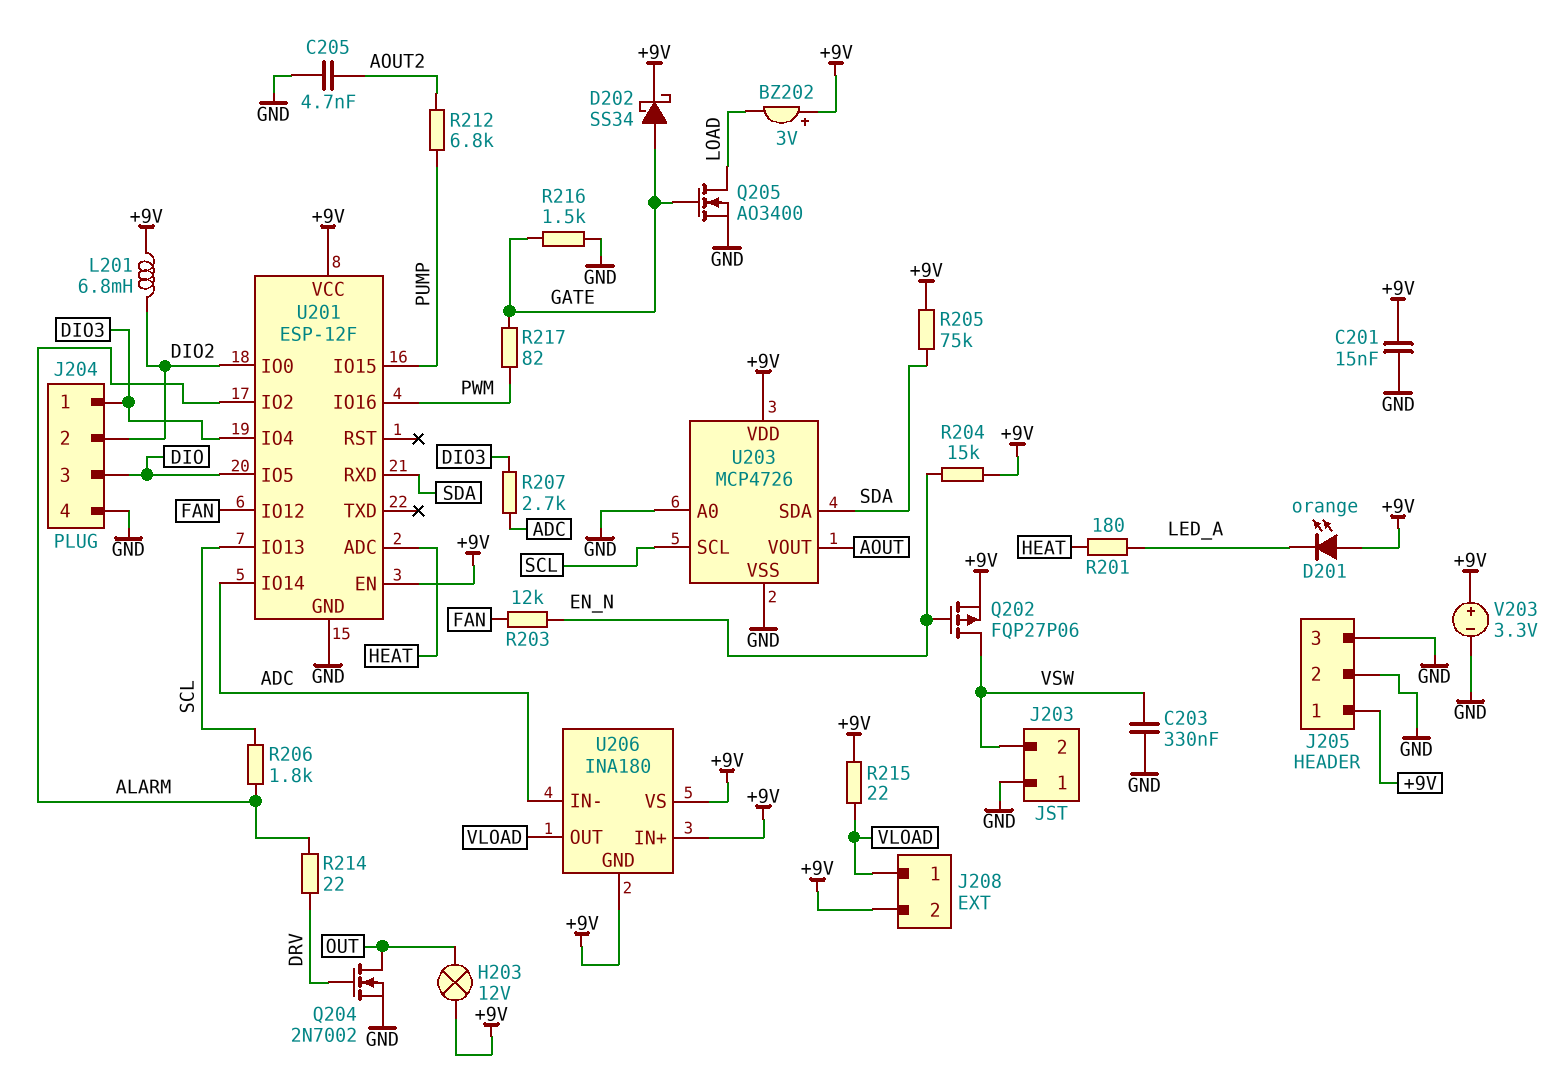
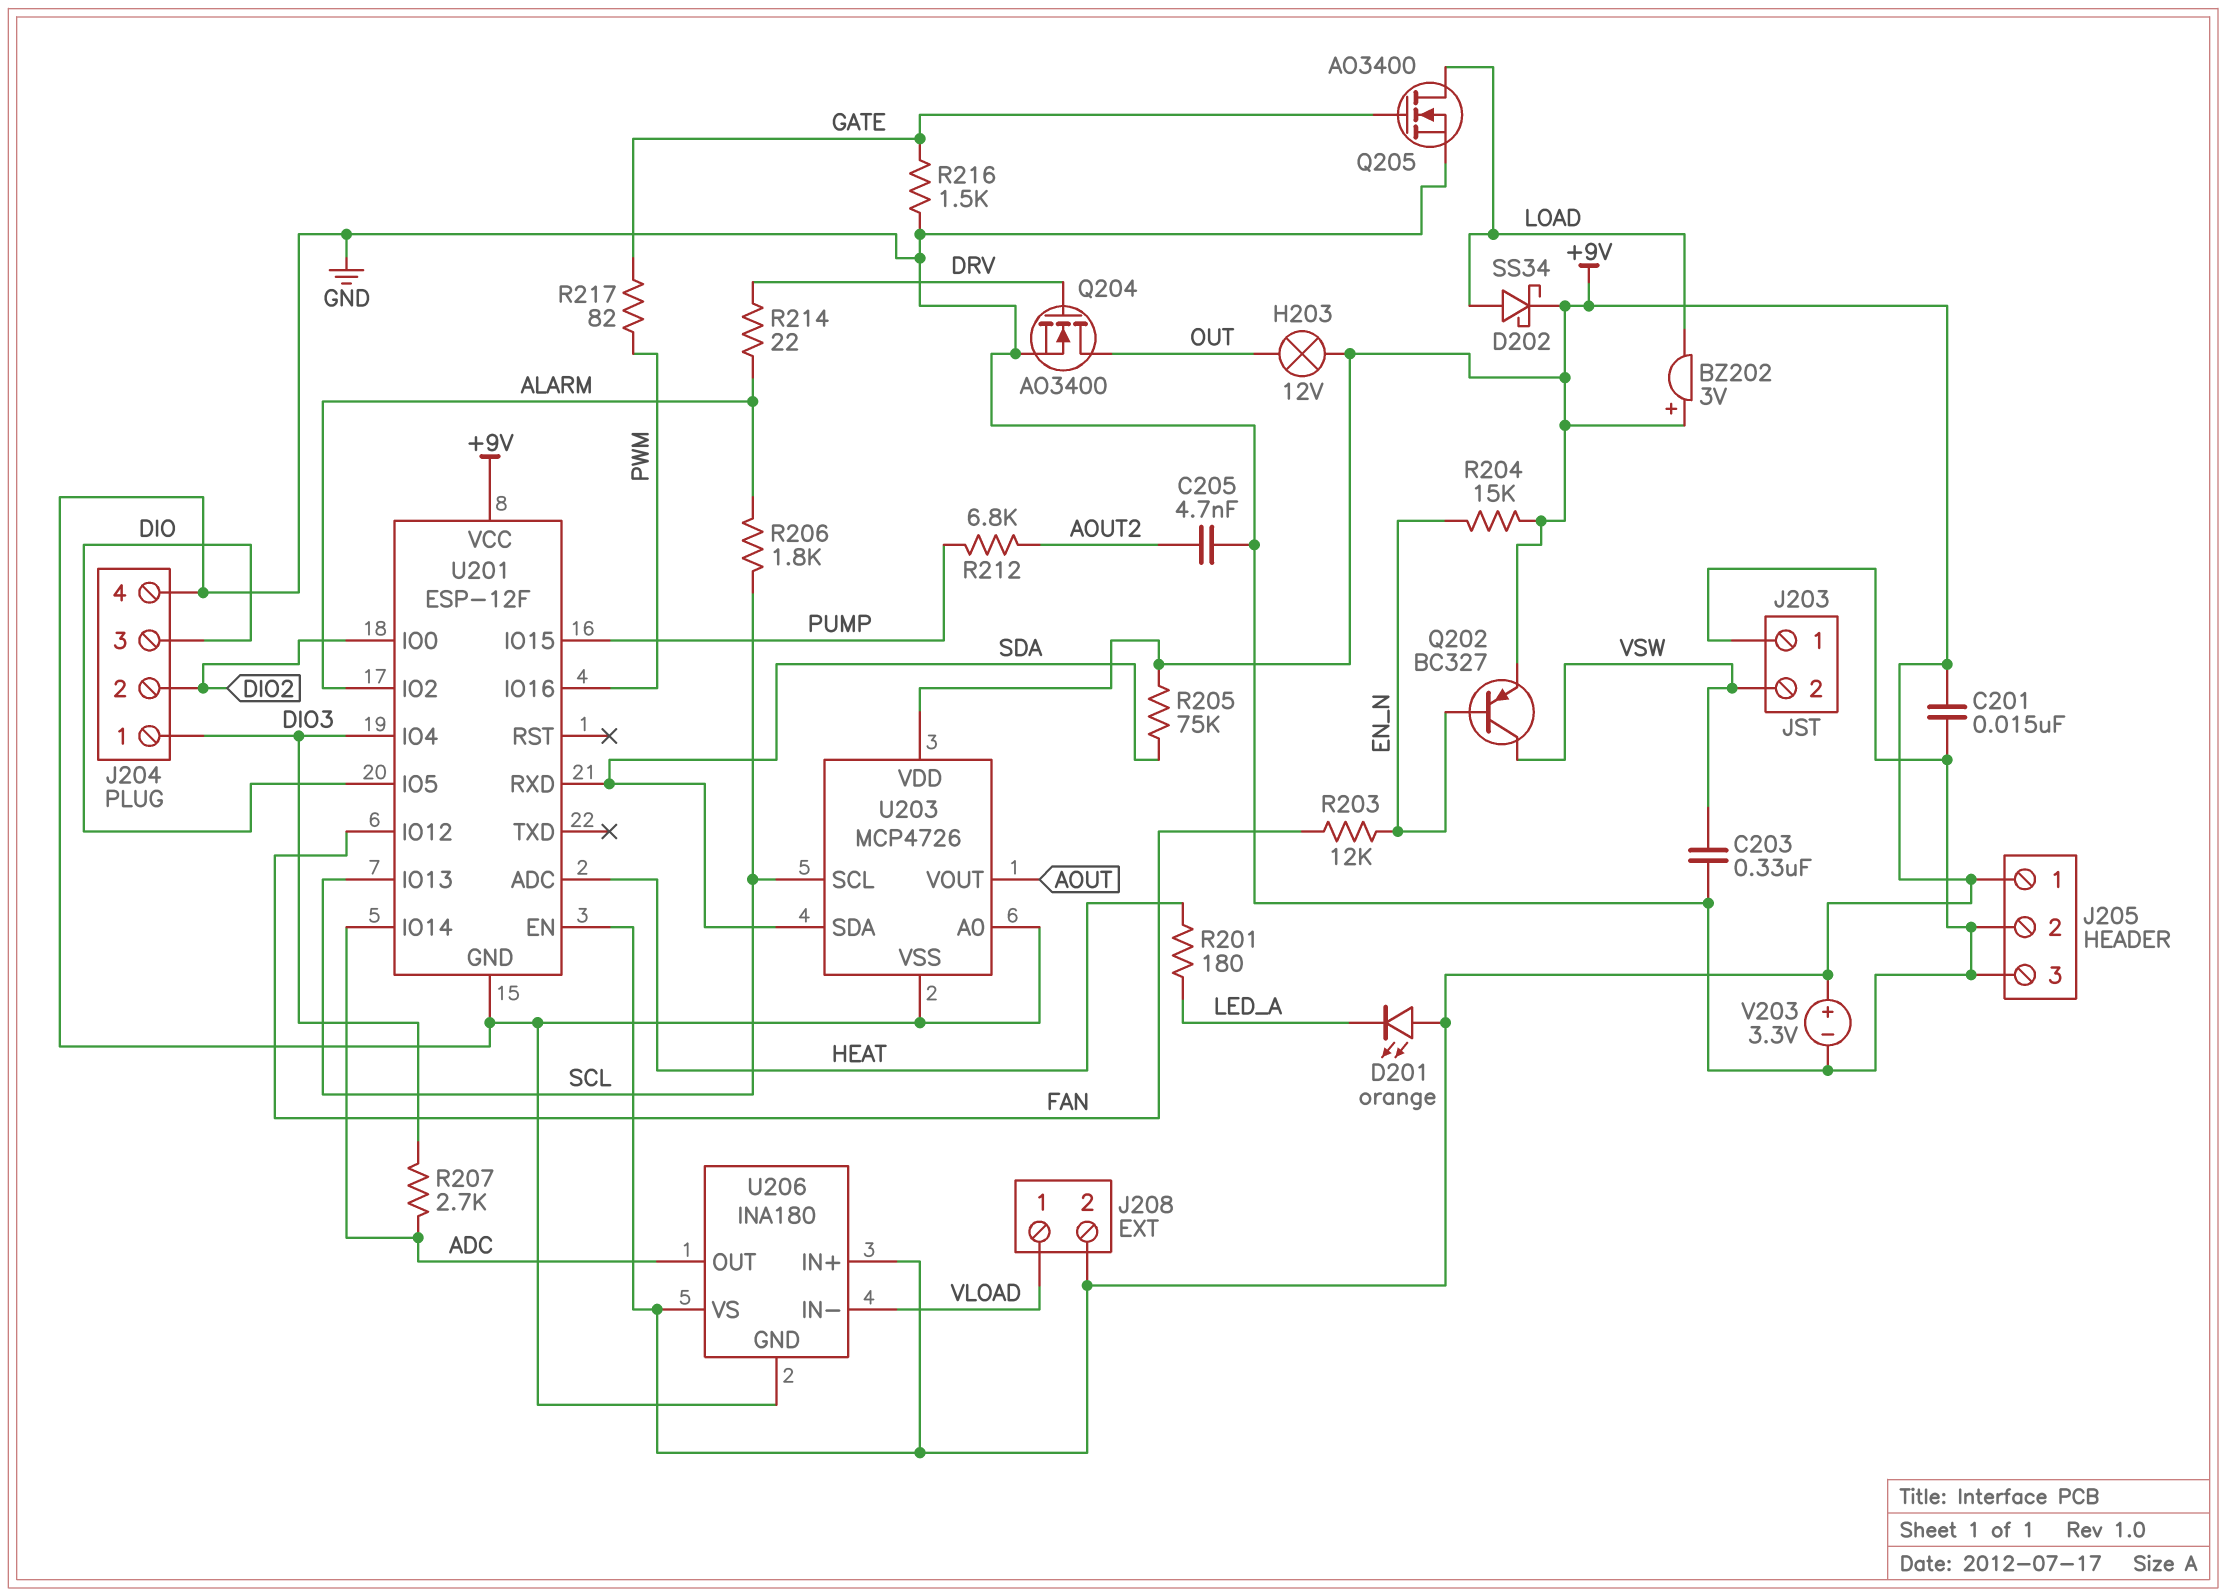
D202: schottky SS34 (A GATE, K +9V) -> schottky SS34 (A LOAD, K +9V)
L201: 6.8mH (+9V, DIO2) -> none
Q202: PMOS FQP27P06 (G EN_N, D VSW, S +9V) -> PNP BC327 (B EN_N, C VSW, E +9V)
Q204: NMOS 2N7002 (G DRV, D OUT, S GND) -> NMOS AO3400 (G DRV, D OUT, S GND)
R215: 22 (+9V, VLOAD) -> none
U206 pin GND: +9V -> GND
U206 pin IN-: ADC -> VLOAD
U206 pin OUT: VLOAD -> ADC

